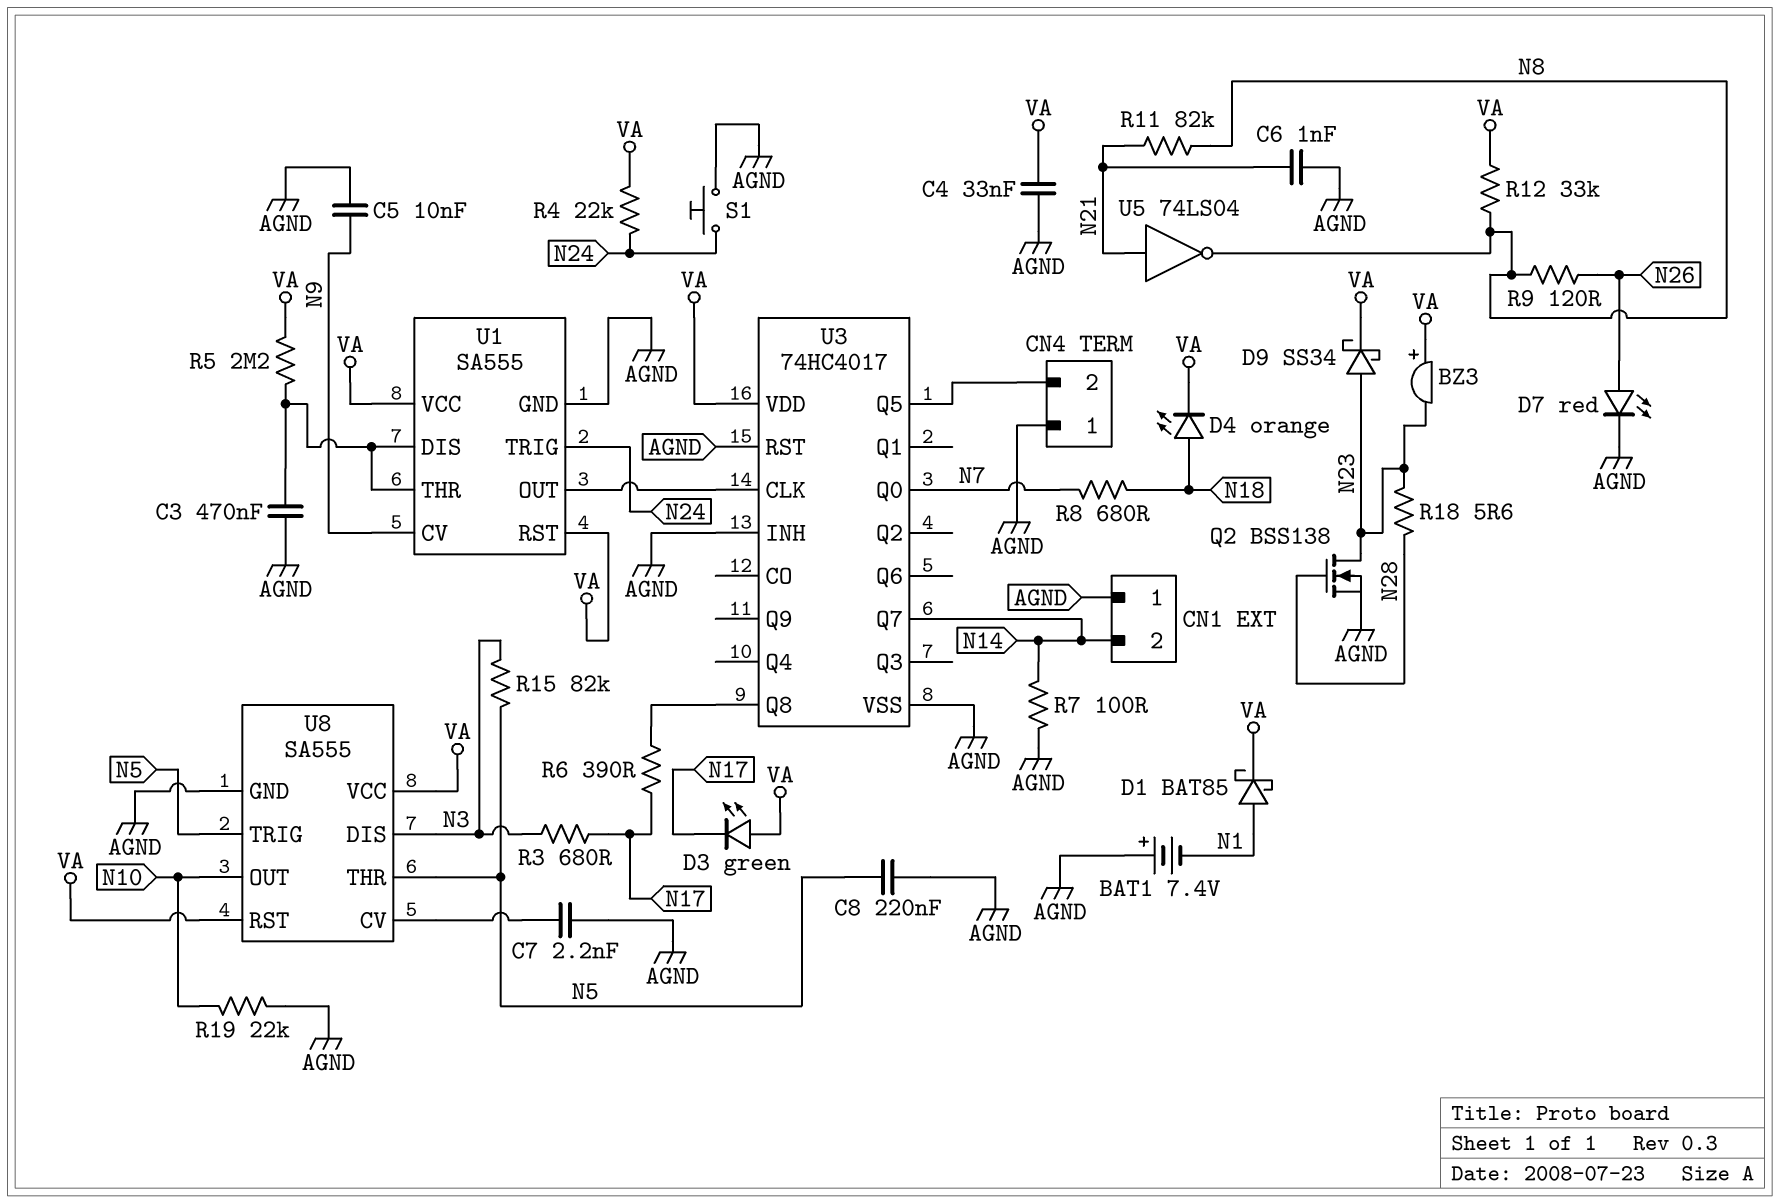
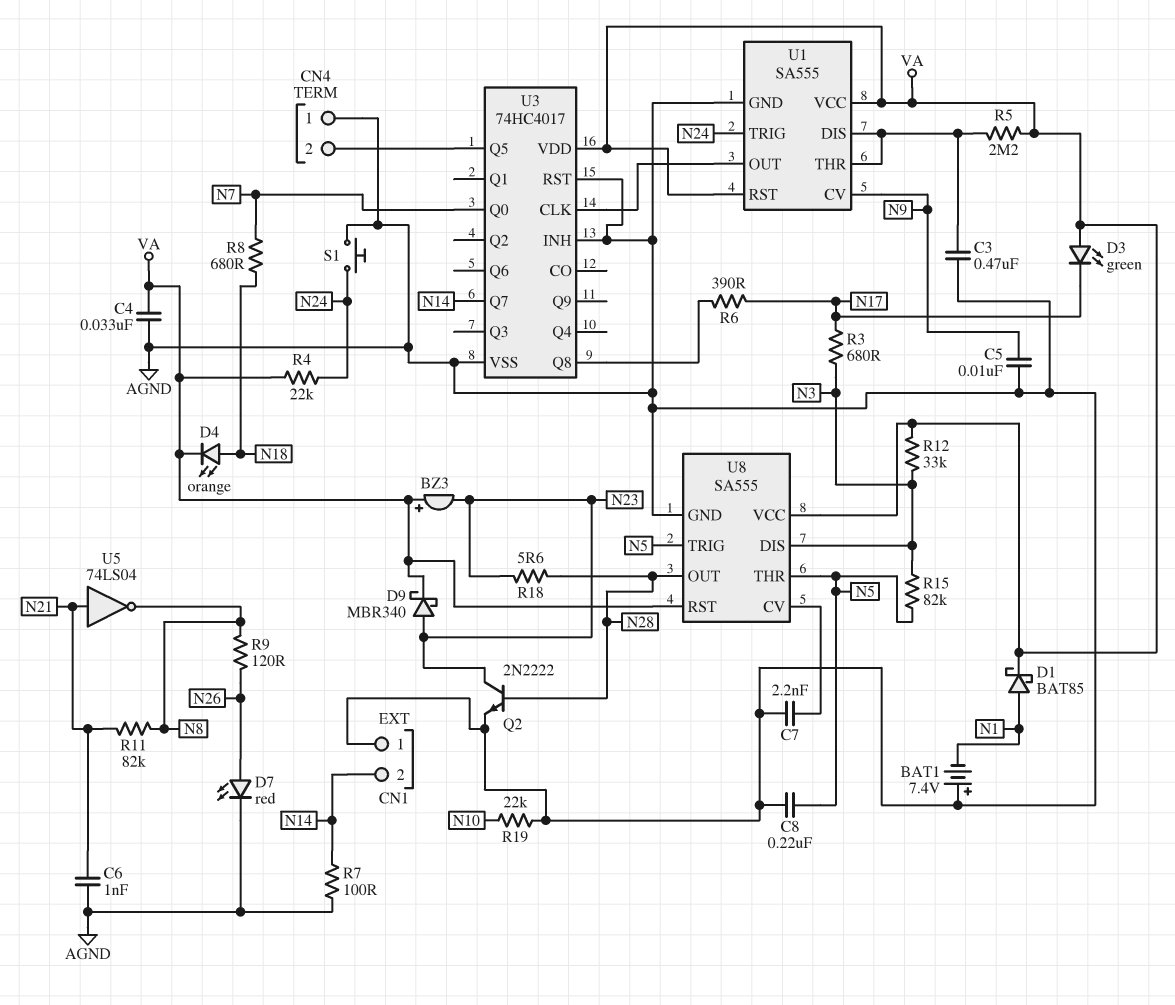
D9: schottky SS34 (A N23, K VA) -> schottky MBR340 (A N23, K VA)
Q2: NMOS BSS138 (G N28, D N23, S AGND) -> NPN 2N2222 (B N28, C N23, E AGND)
R12: 33k (N8, VA) -> 33k (N3, VA)
U8 pin OUT: N10 -> N28

